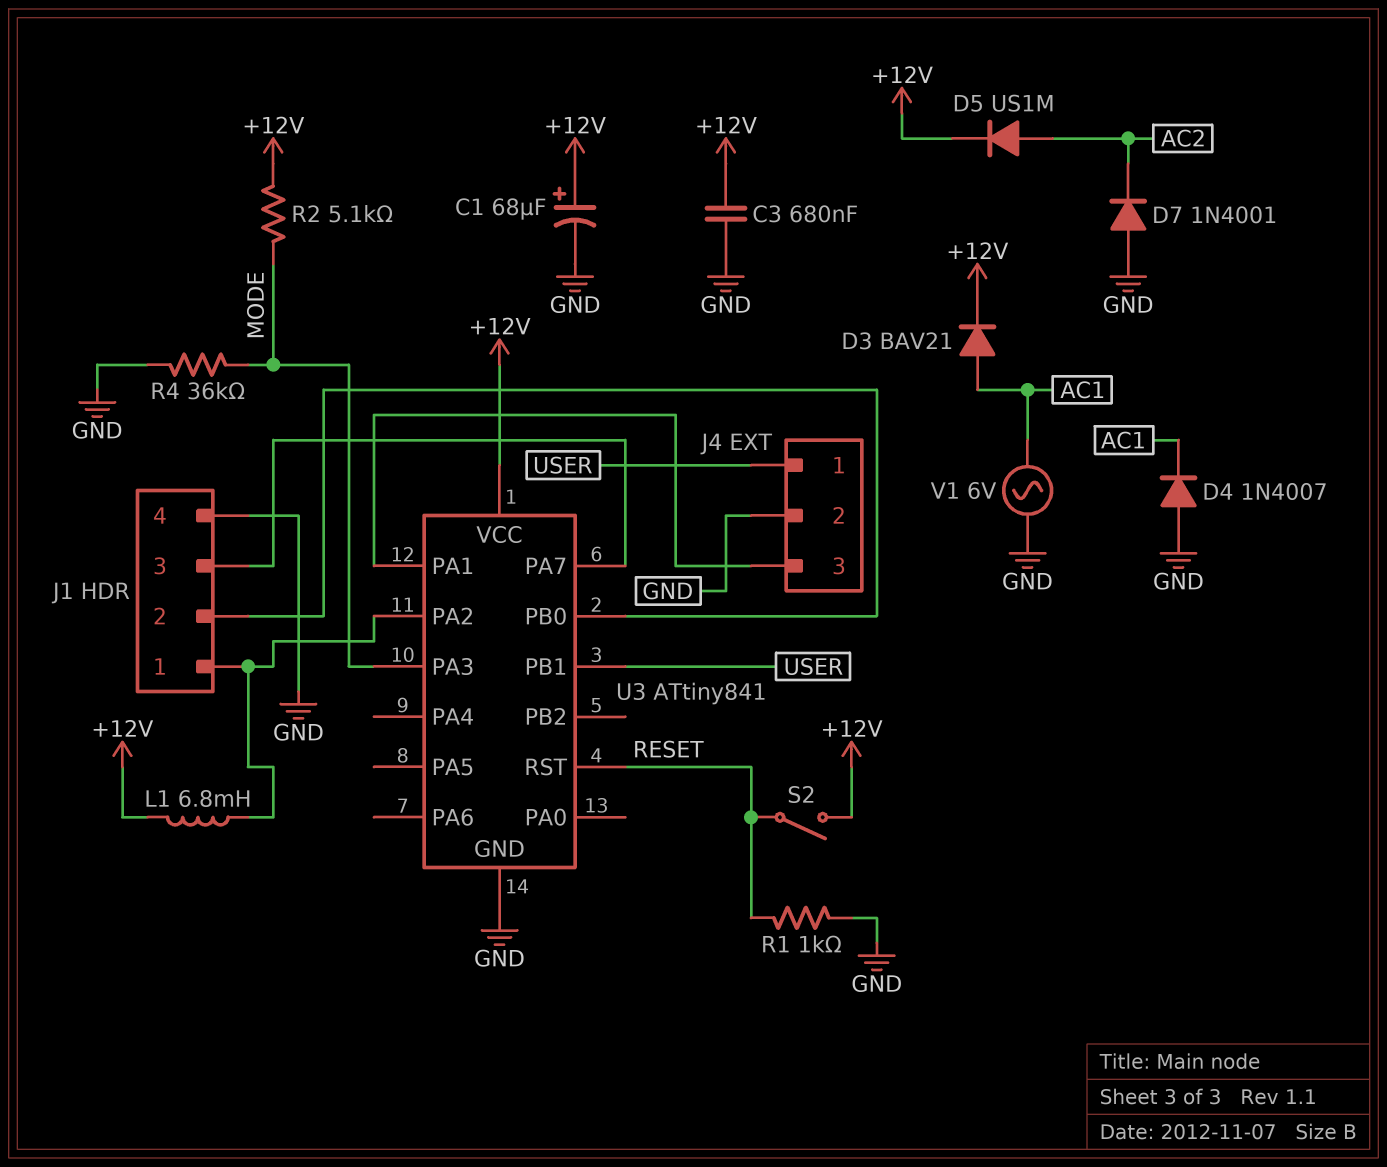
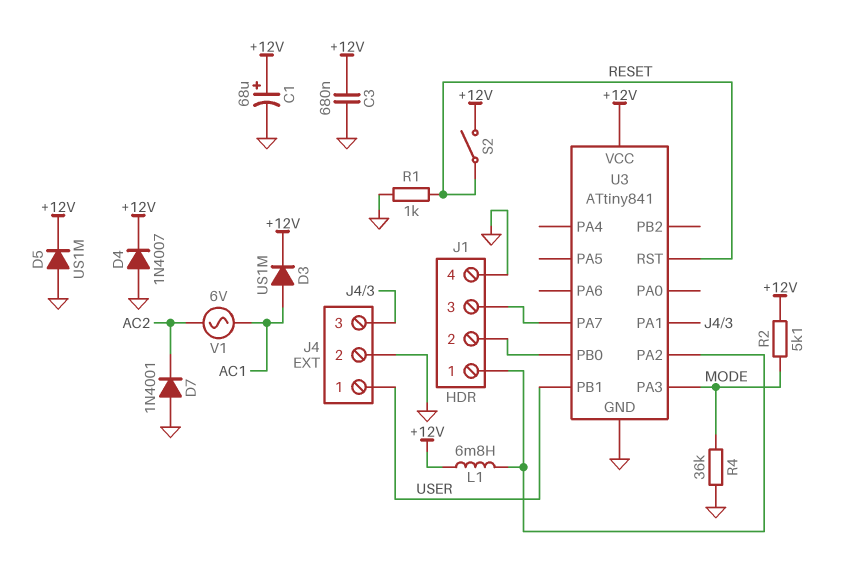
D3: diode BAV21 (A AC1, K +12V) -> diode US1M (A AC1, K +12V)
D4: diode 1N4007 (A GND, K AC1) -> diode 1N4007 (A GND, K +12V)
D5: diode US1M (A AC2, K +12V) -> diode US1M (A GND, K +12V)
V1: AC 6V (AC1, GND) -> AC 6V (AC1, AC2)

